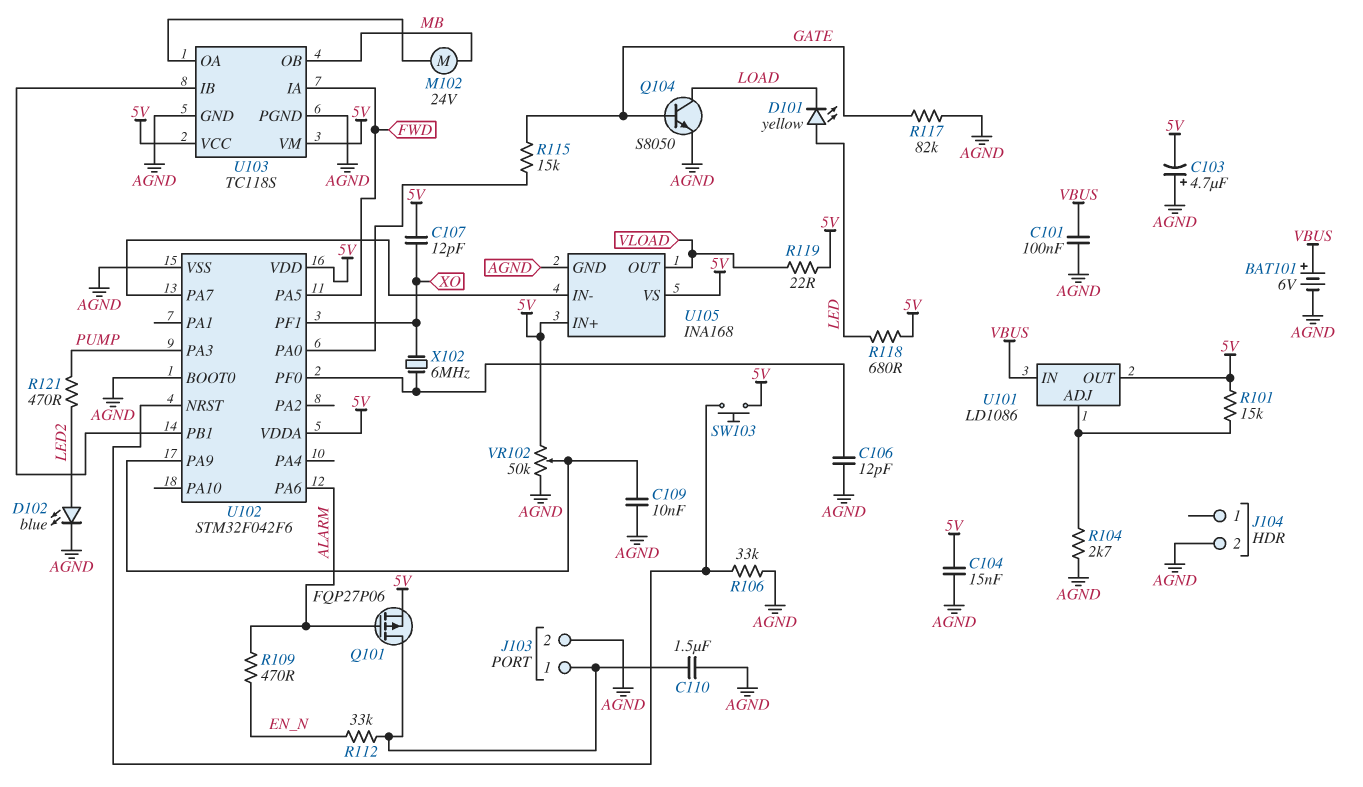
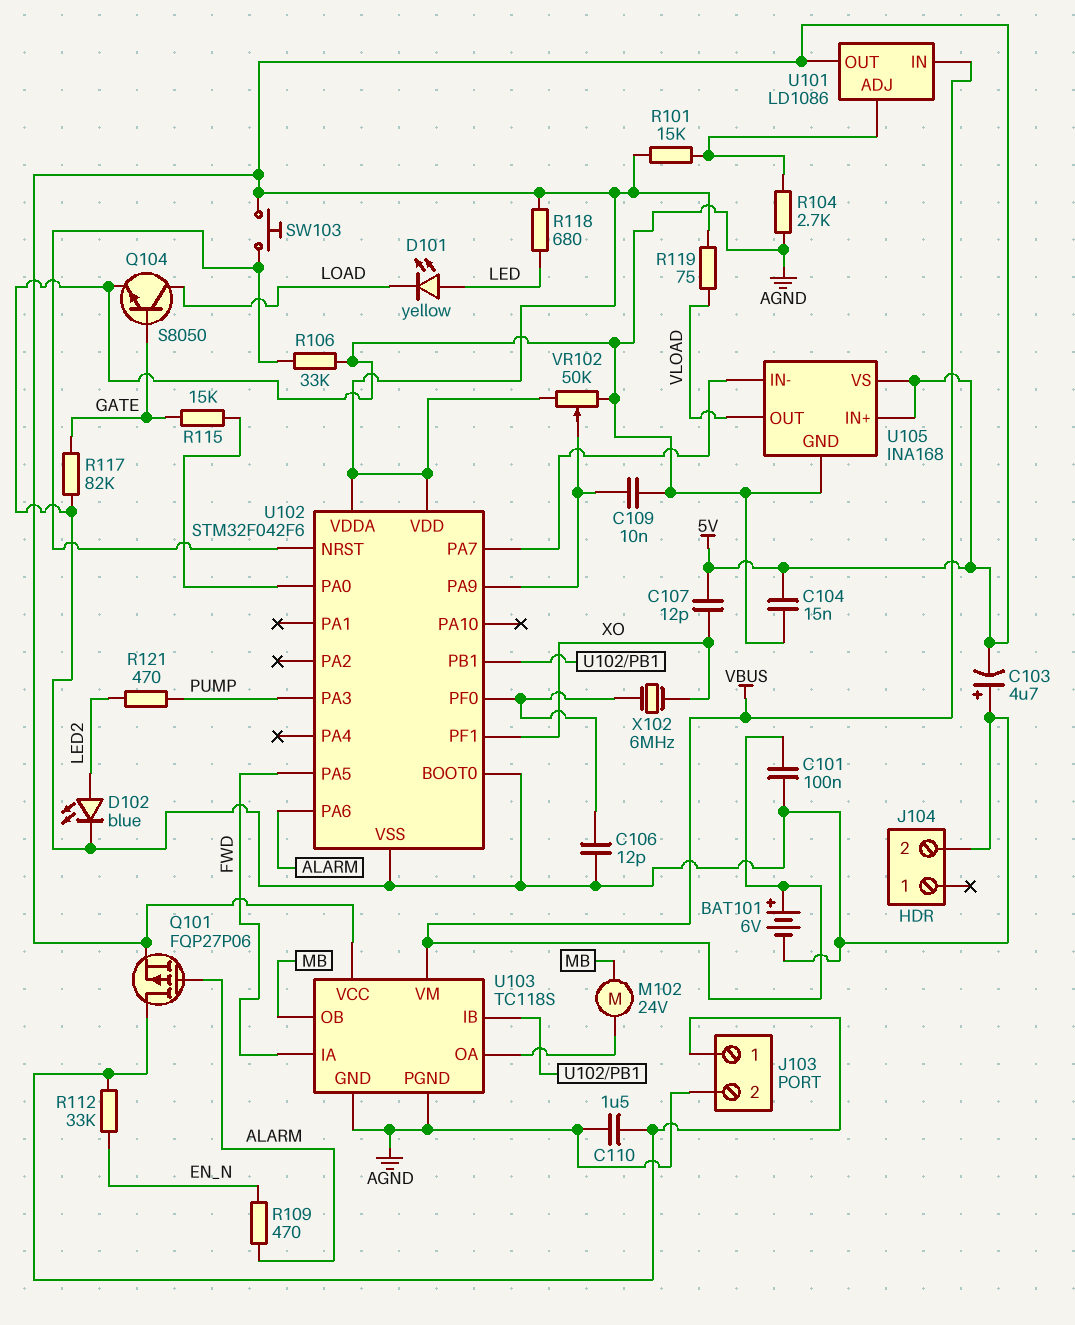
R119: 22 (5V, VLOAD) -> 75 (5V, VLOAD)
U103 pin VM: 5V -> VBUS

